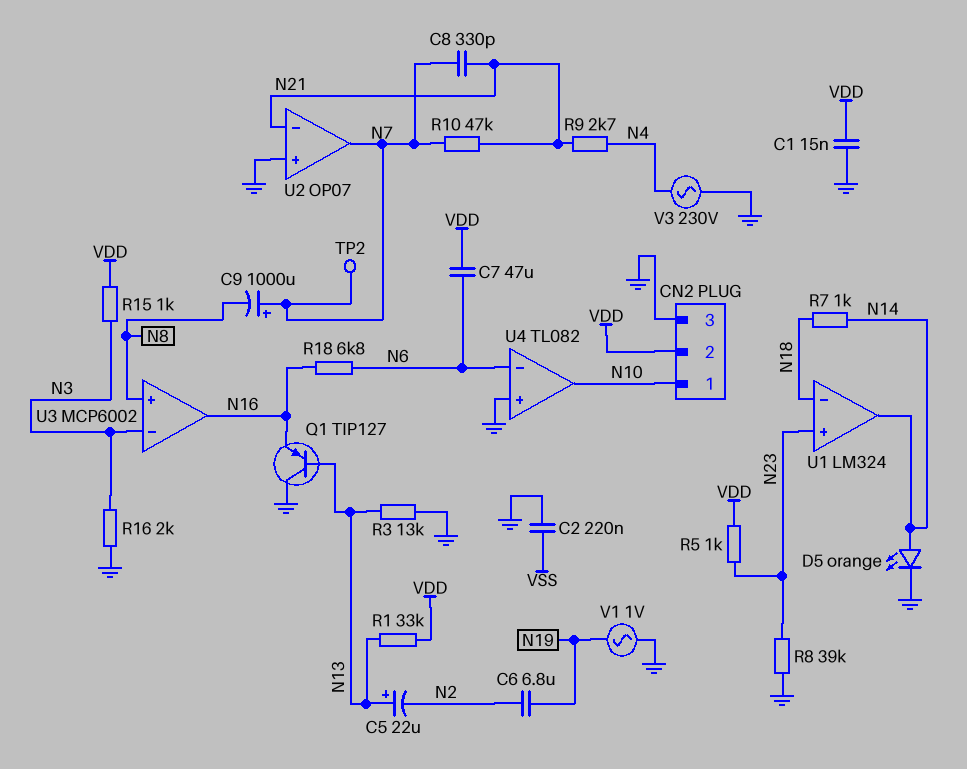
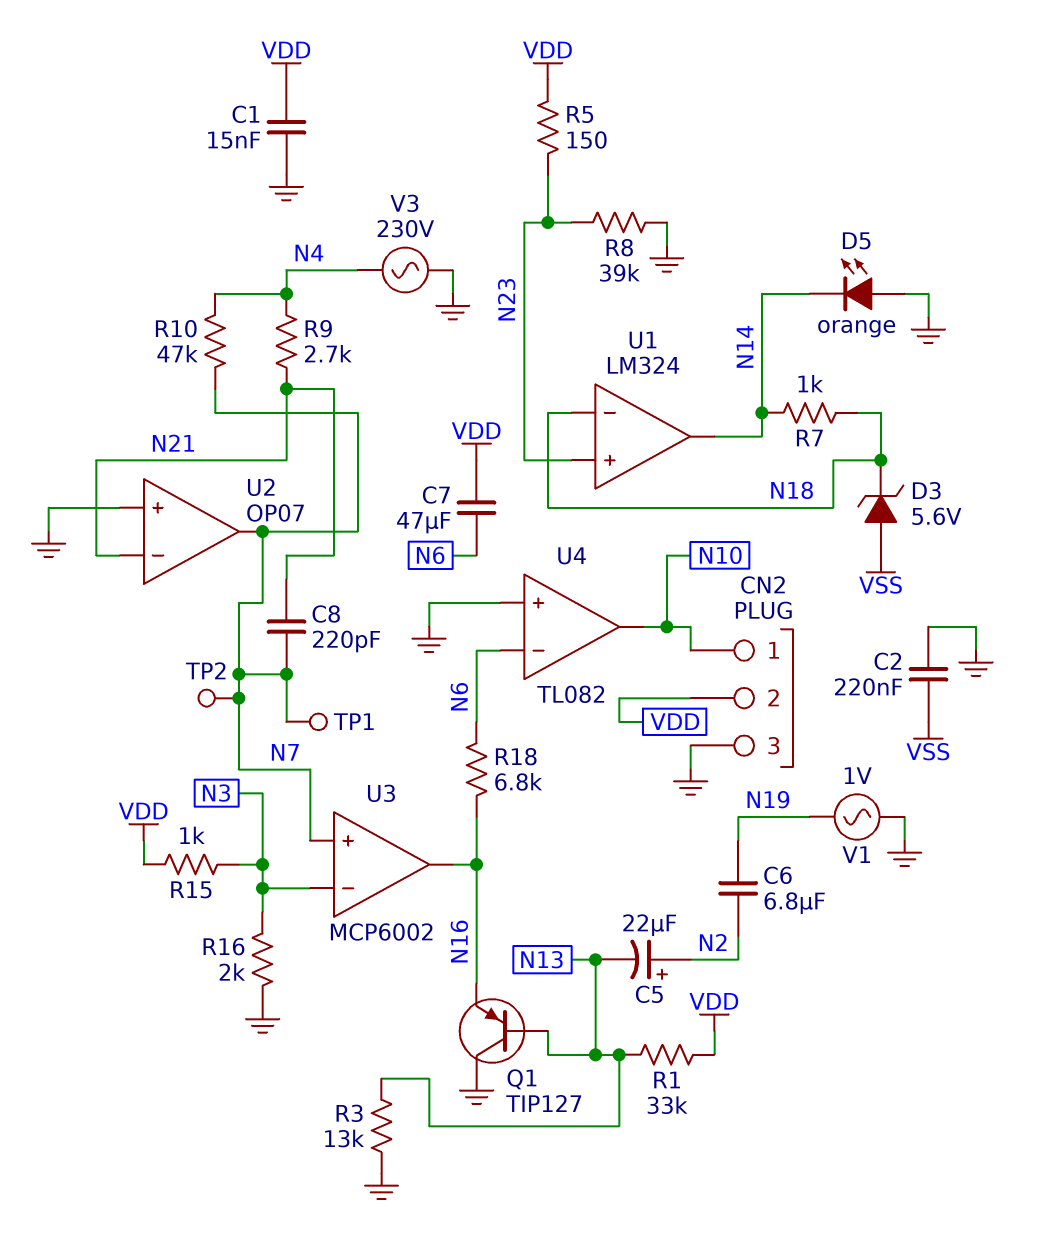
C5: 22uF (plus N13, minus N2) -> 22uF (plus N2, minus N13)
C8: 330pF (N7, N21) -> 220pF (N7, N21)
C9: 1000uF (plus N7, minus N8) -> none
D3: none -> zener 5.6V (A VSS, K N18)
D5: LED orange (A N14, K GND) -> LED orange (A GND, K N14)
R5: 1k (N23, VDD) -> 150 (N23, VDD)
R10: 47k (N7, N21) -> 47k (N4, N7)
TP1: none -> test point (N7)
U3 pin in+: N8 -> N7

